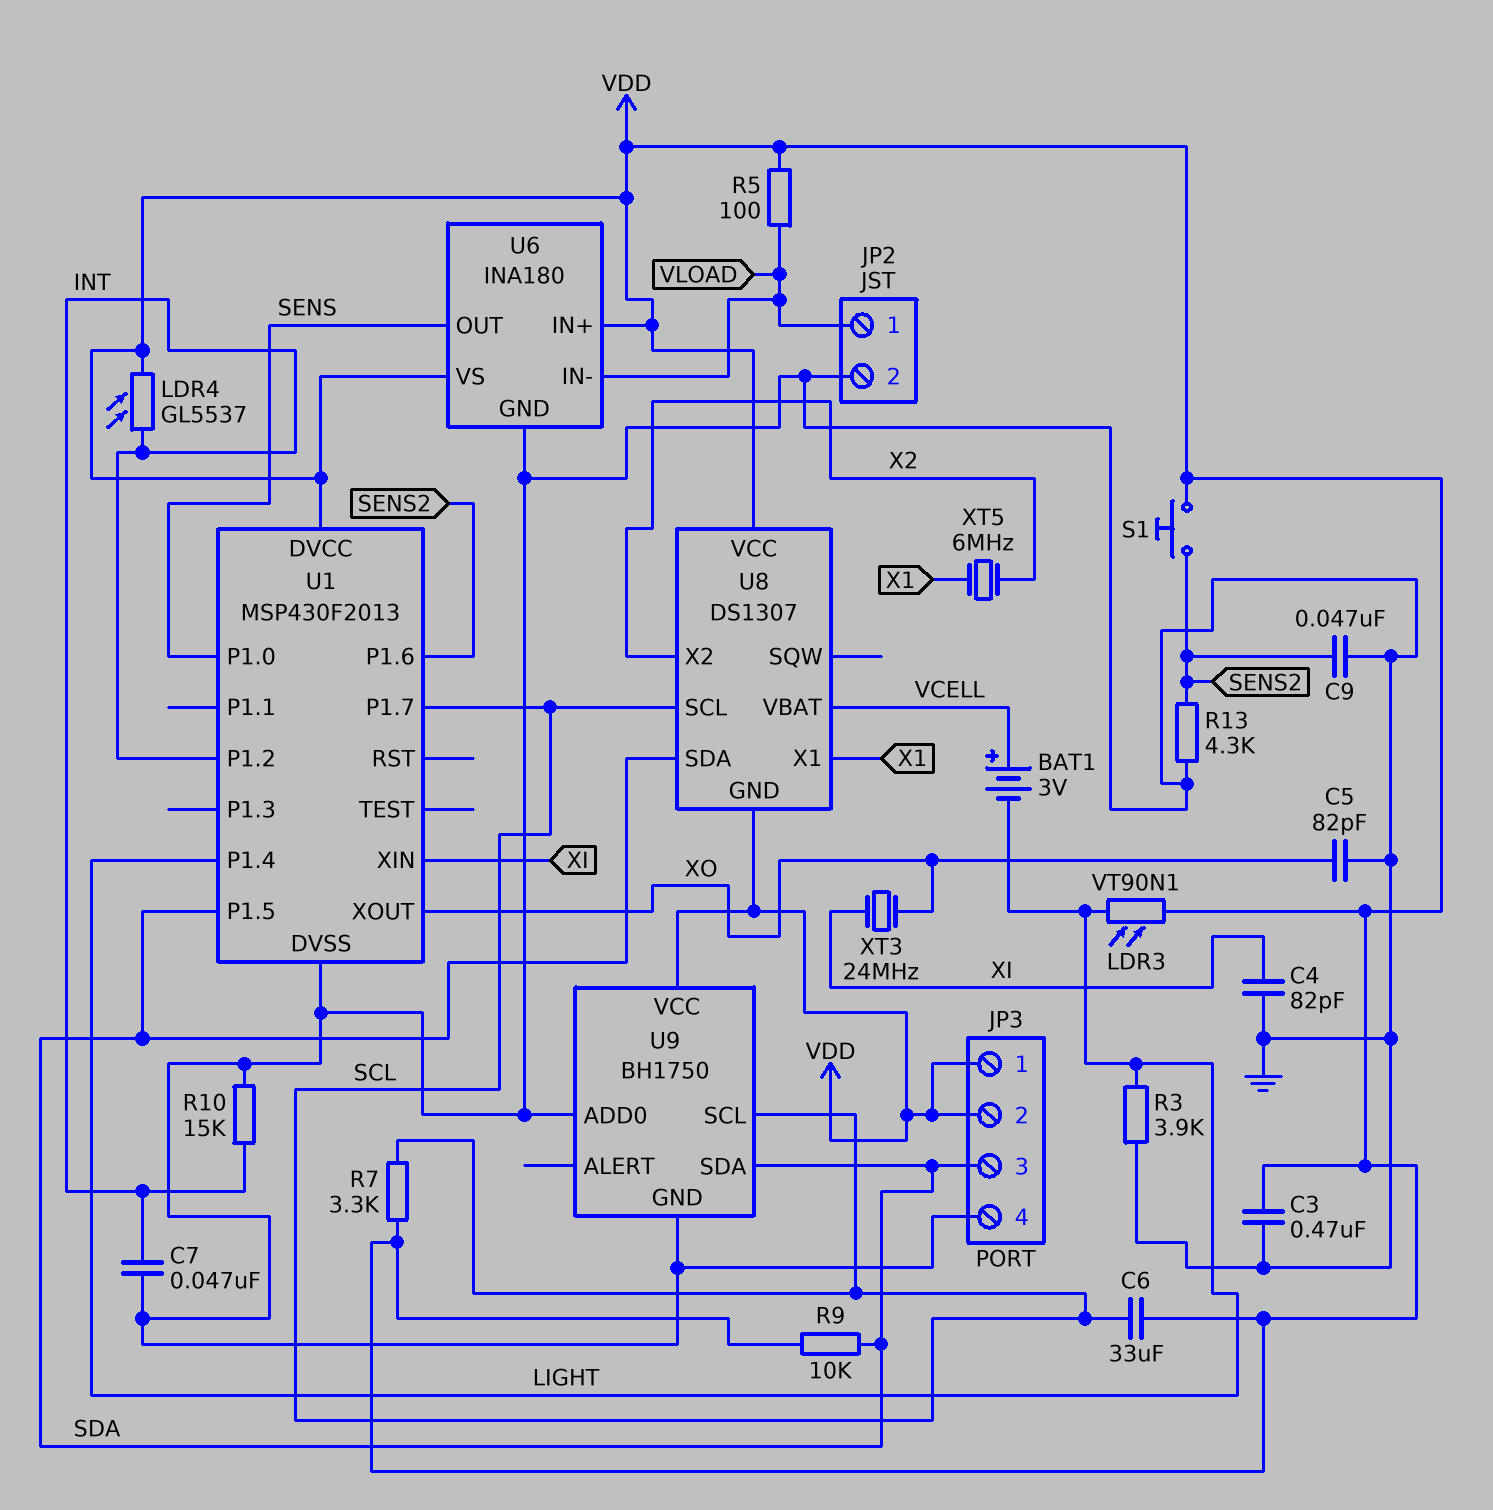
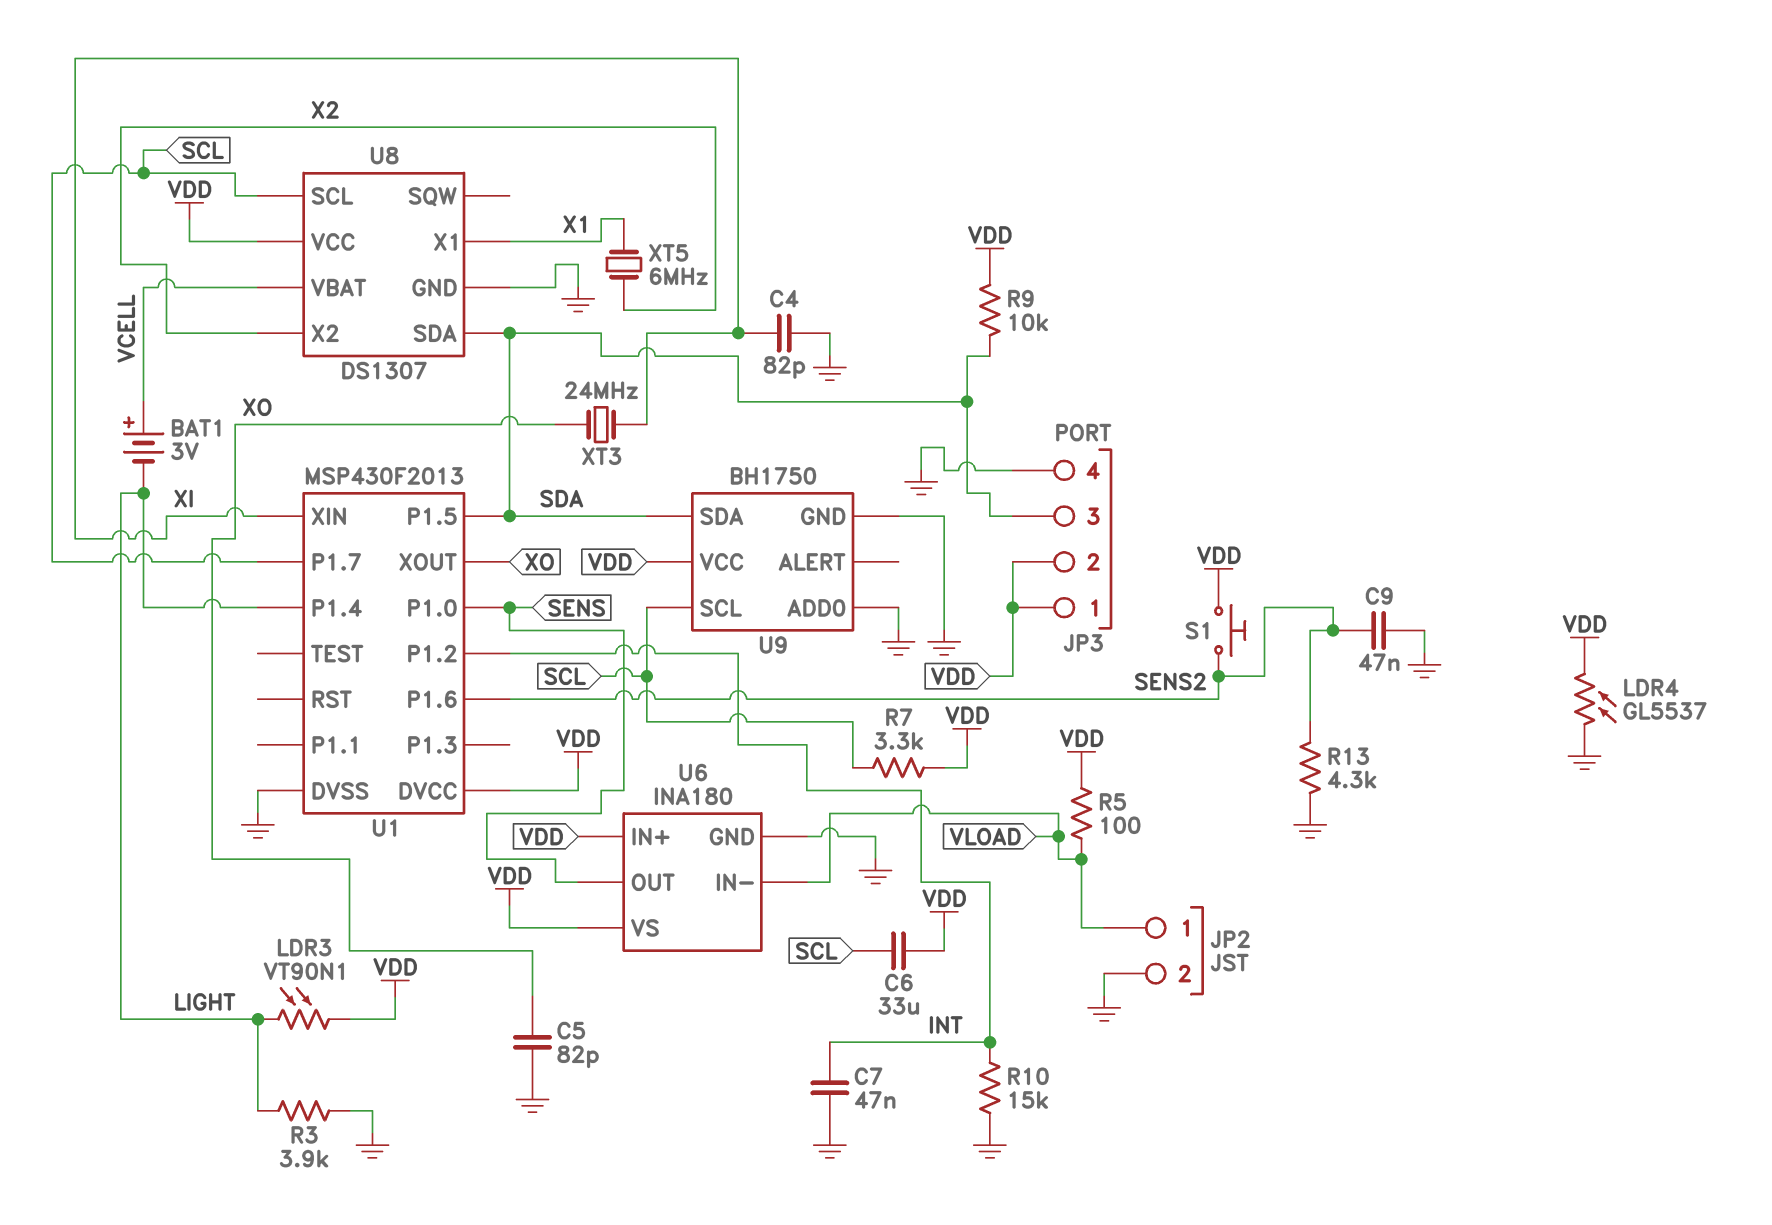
C3: 470nF (GND, VDD) -> none
LDR4: GL5537 (INT, VDD) -> GL5537 (GND, VDD)
U8 pin GND: VDD -> GND

